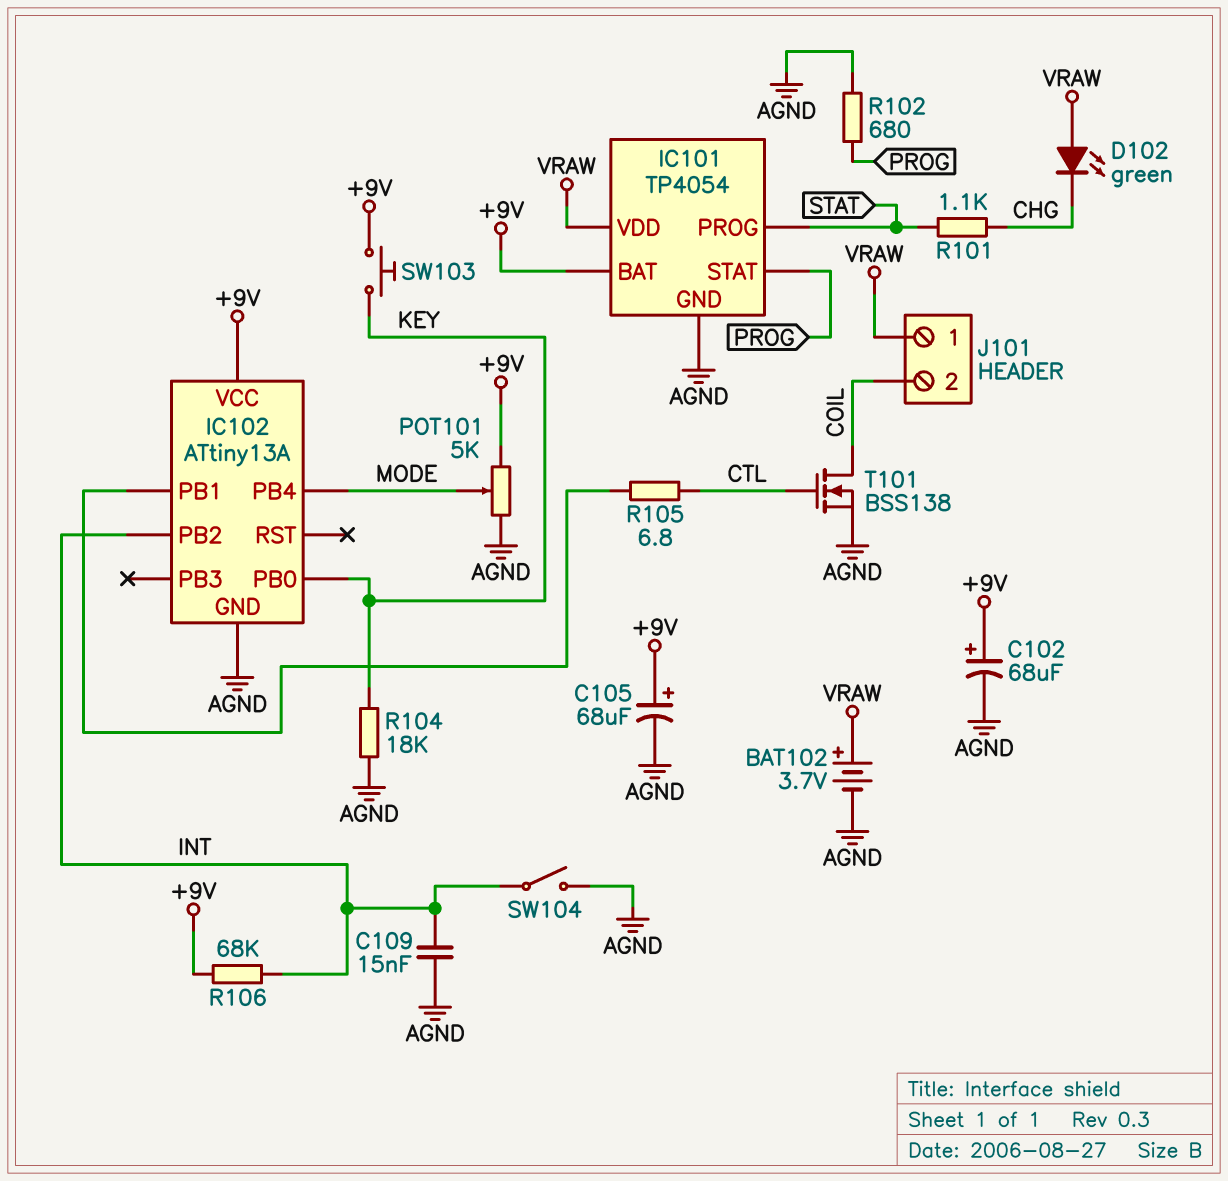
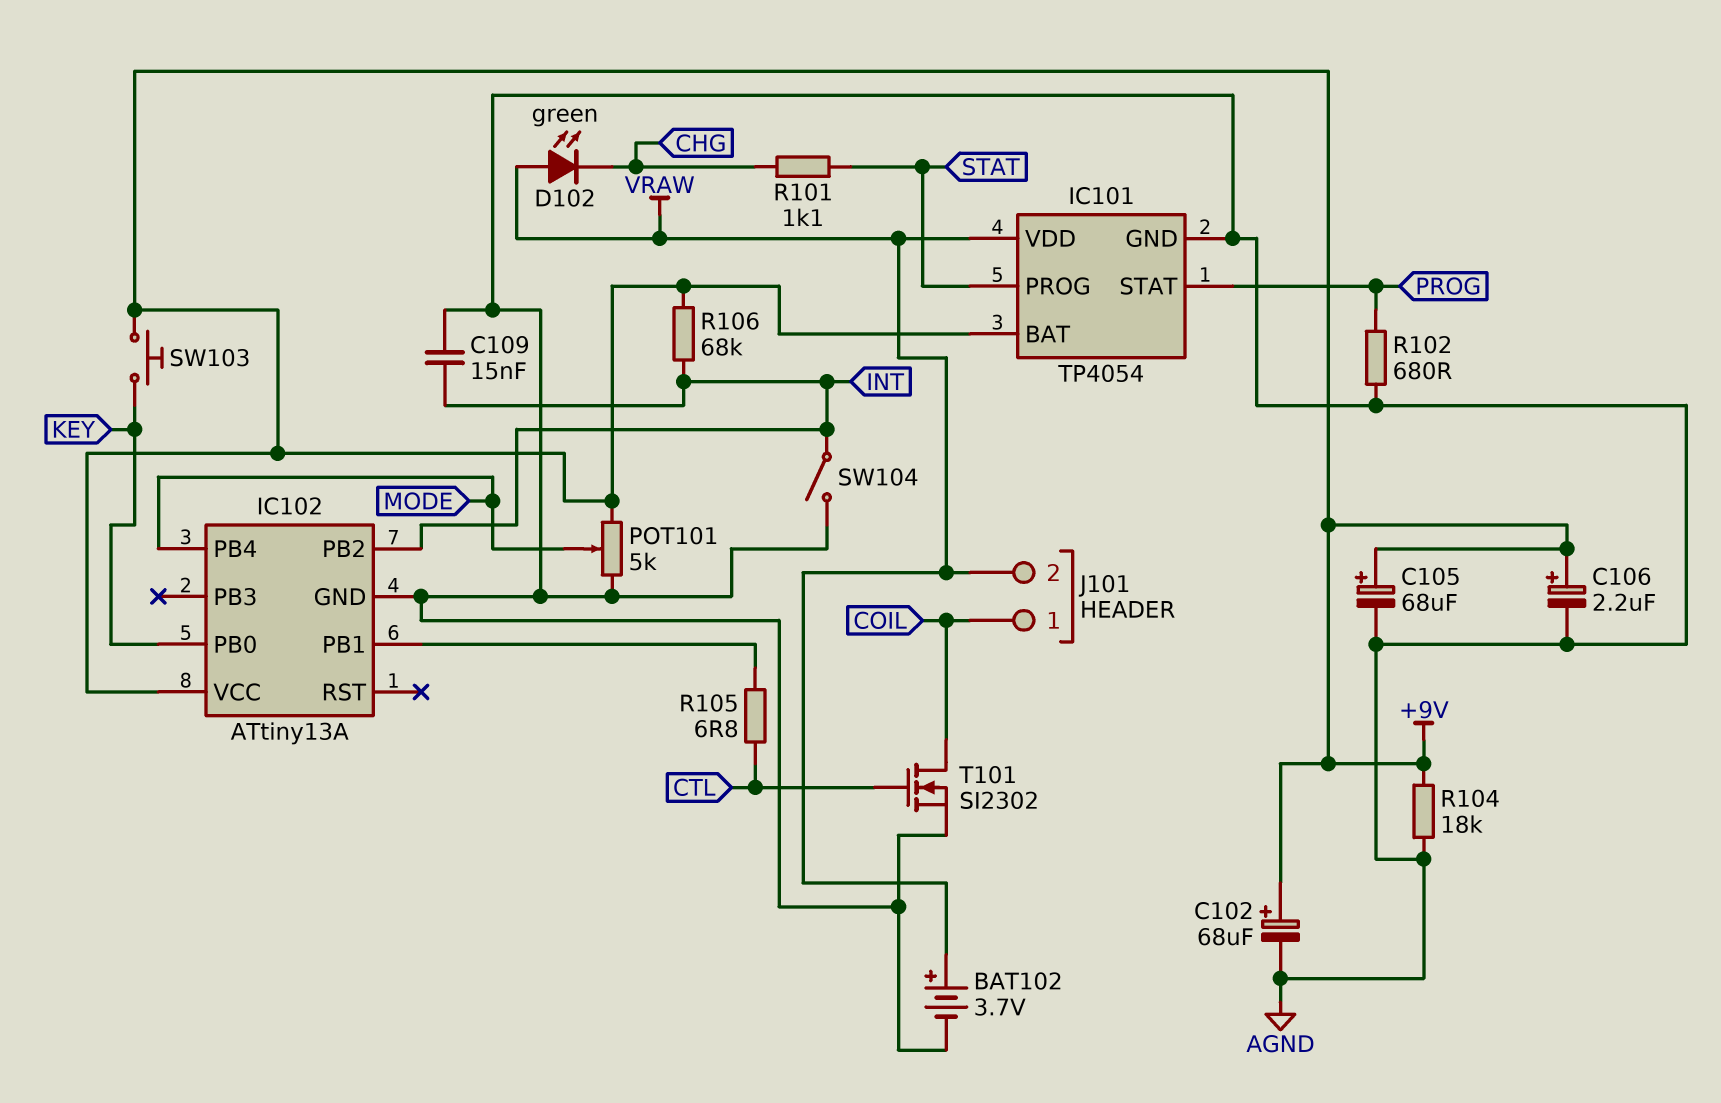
C106: none -> 2.2uF (plus +9V, minus AGND)
J101 pin 1: VRAW -> COIL
J101 pin 2: COIL -> VRAW
R104: 18k (AGND, KEY) -> 18k (+9V, AGND)
T101: NMOS BSS138 (G CTL, D COIL, S AGND) -> NMOS SI2302 (G CTL, D COIL, S AGND)

